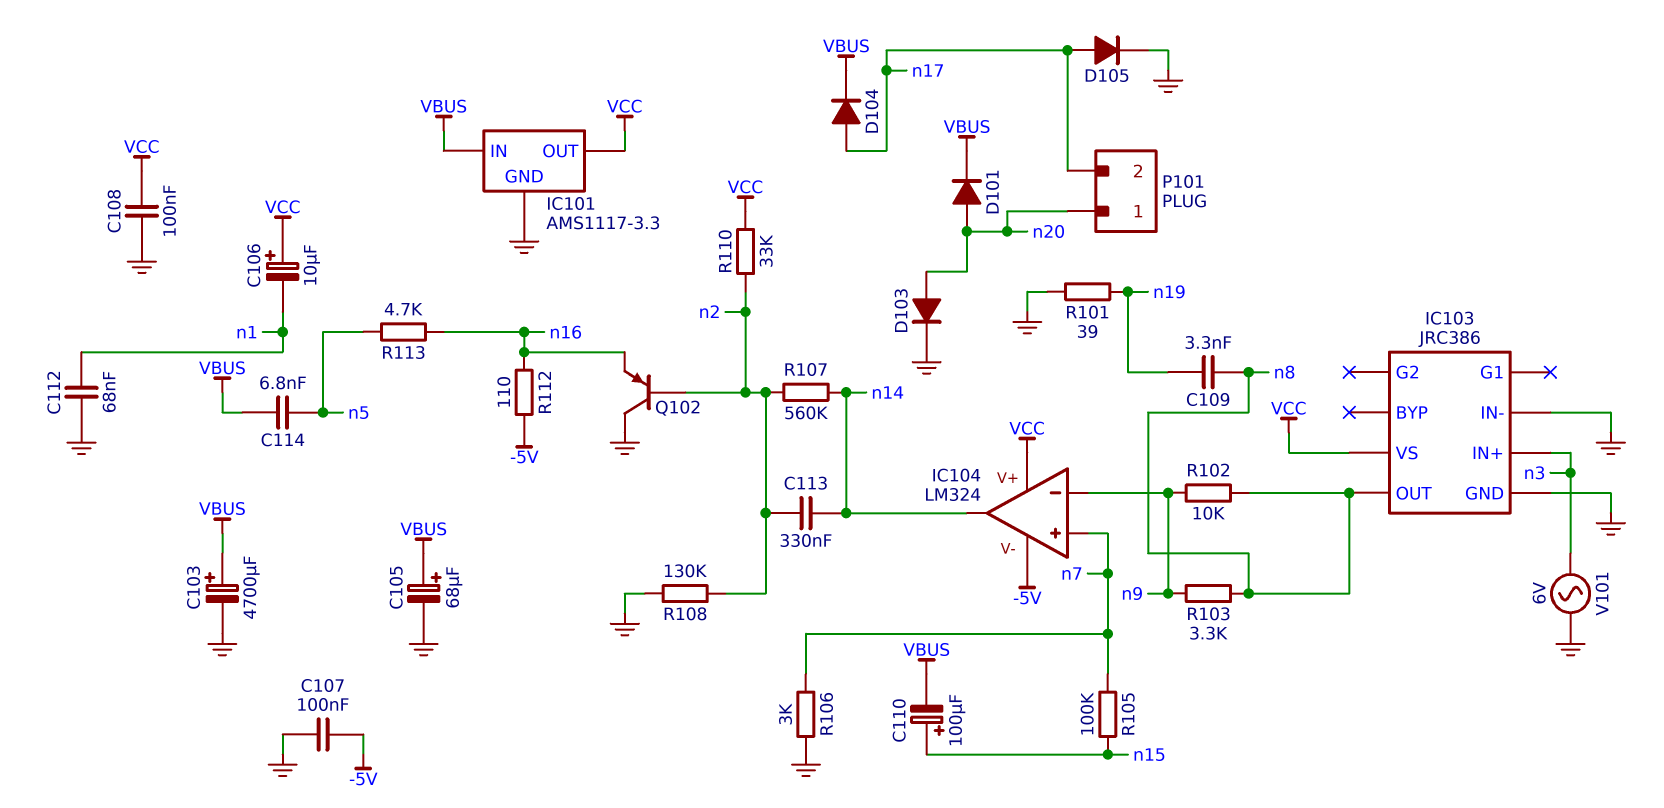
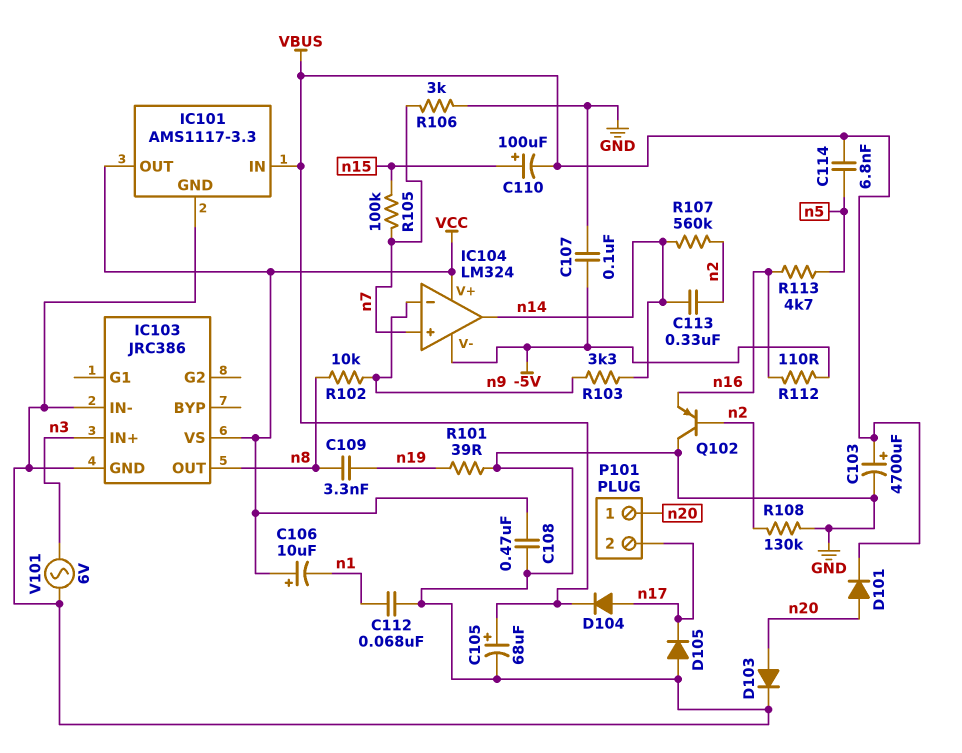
C108: 100nF (GND, VCC) -> 470nF (GND, VCC)
D105: diode (A n17, K GND) -> diode (A GND, K n17)
R103: 3.3k (n8, n9) -> 3.3k (n9, n14)
R110: 33k (VCC, n2) -> none

